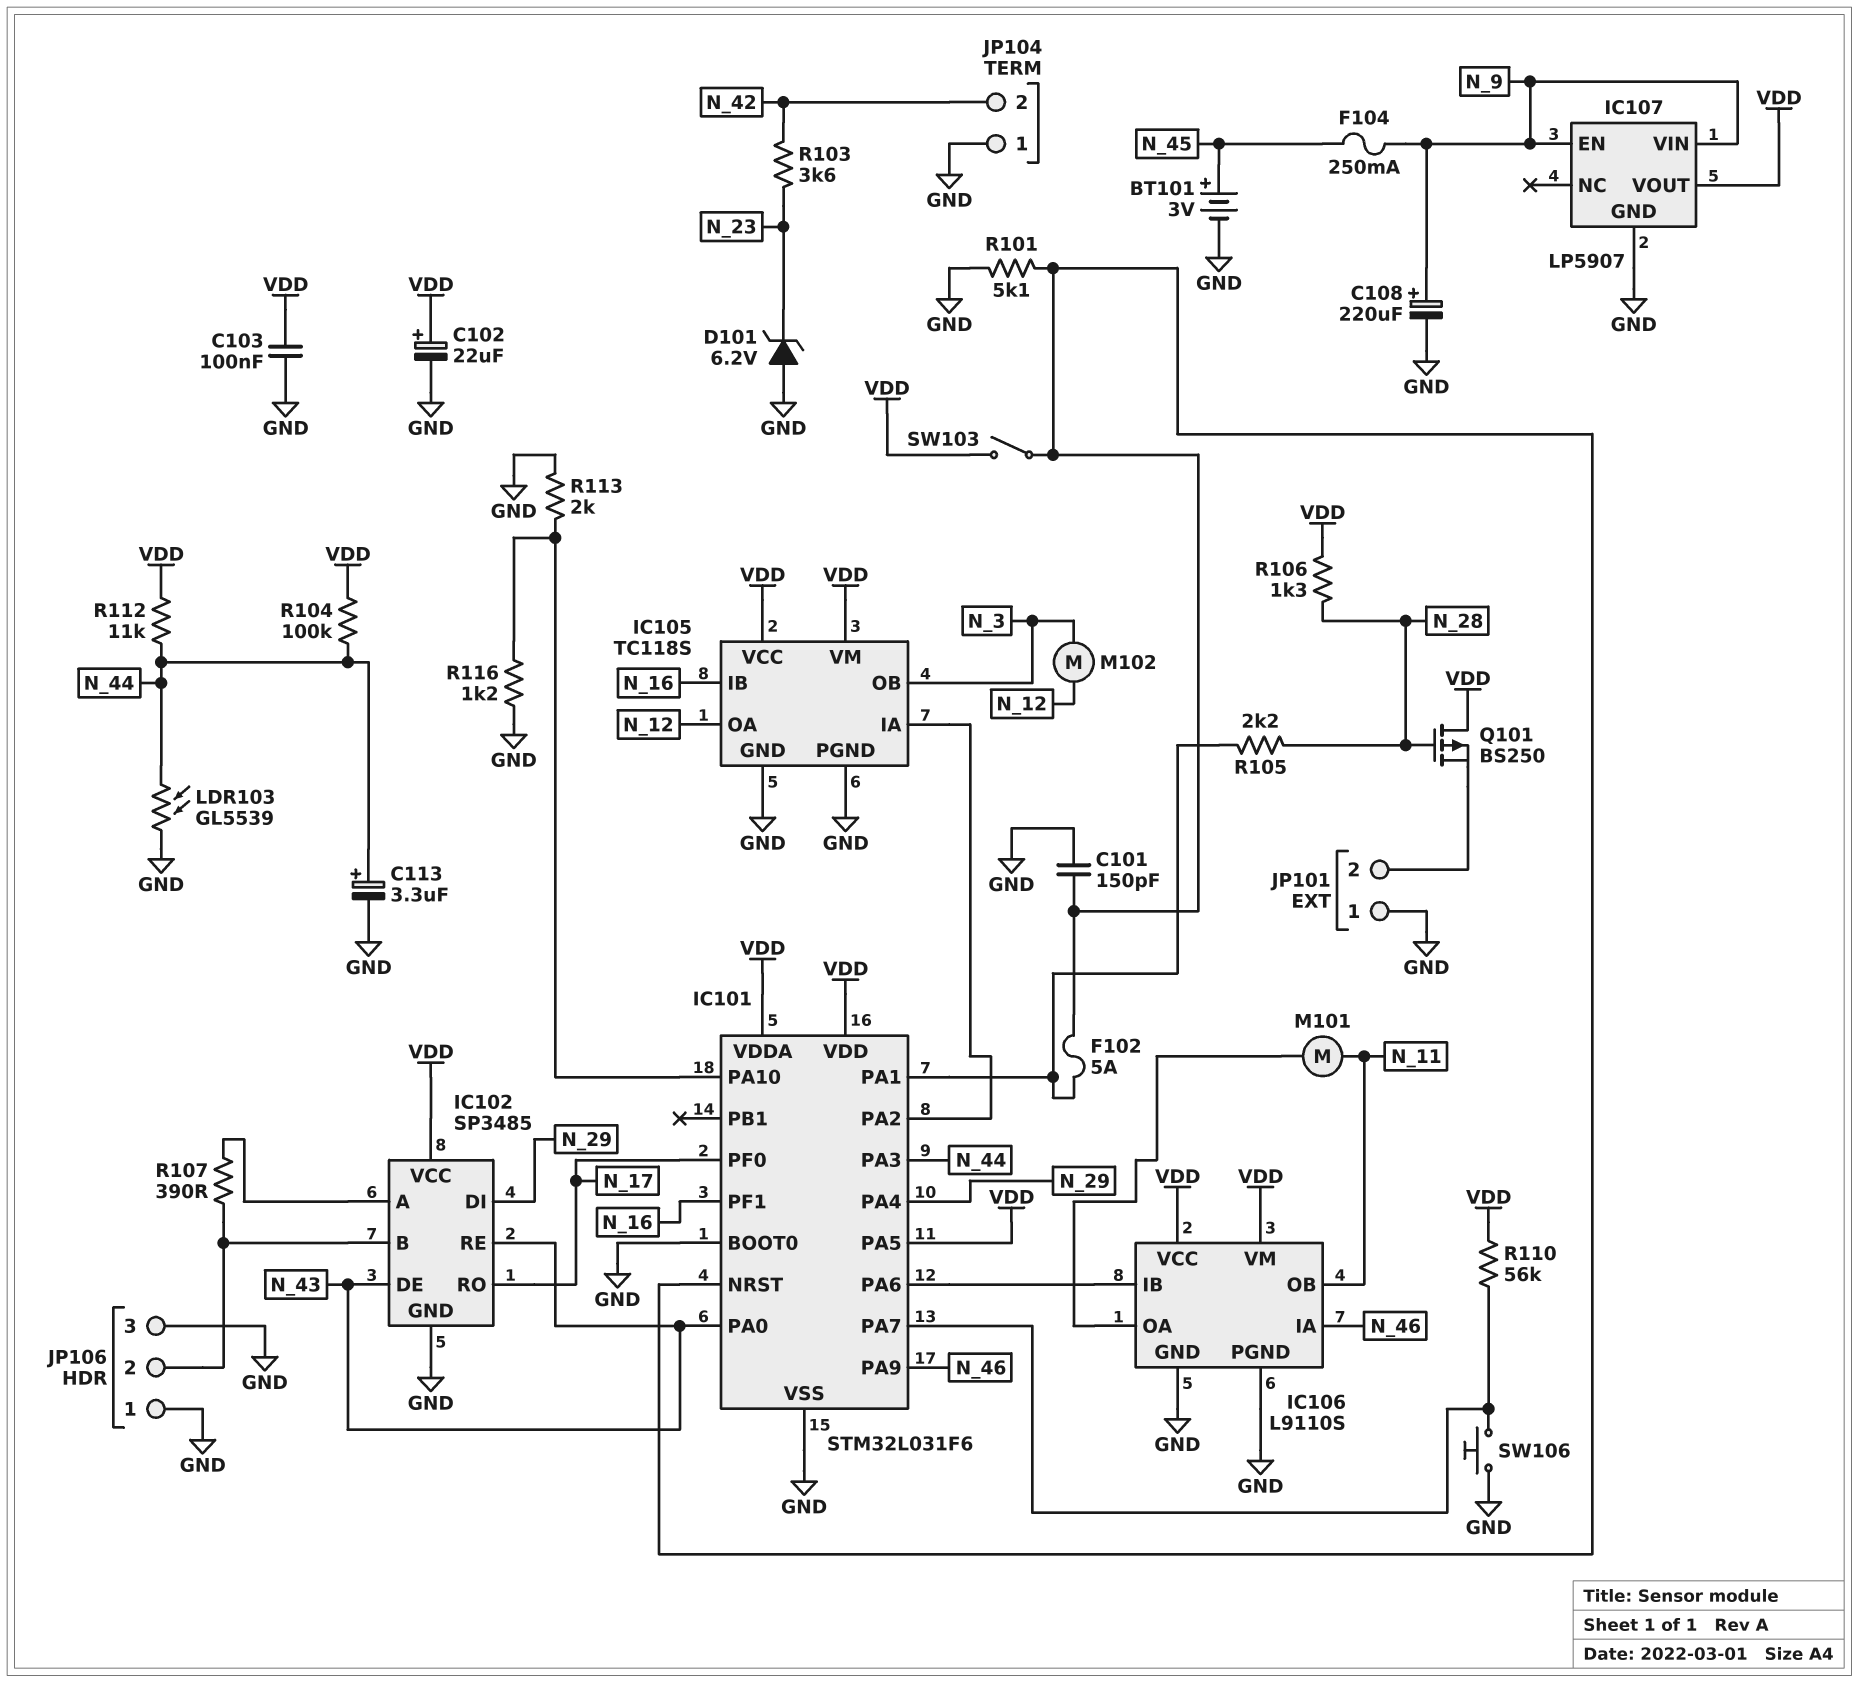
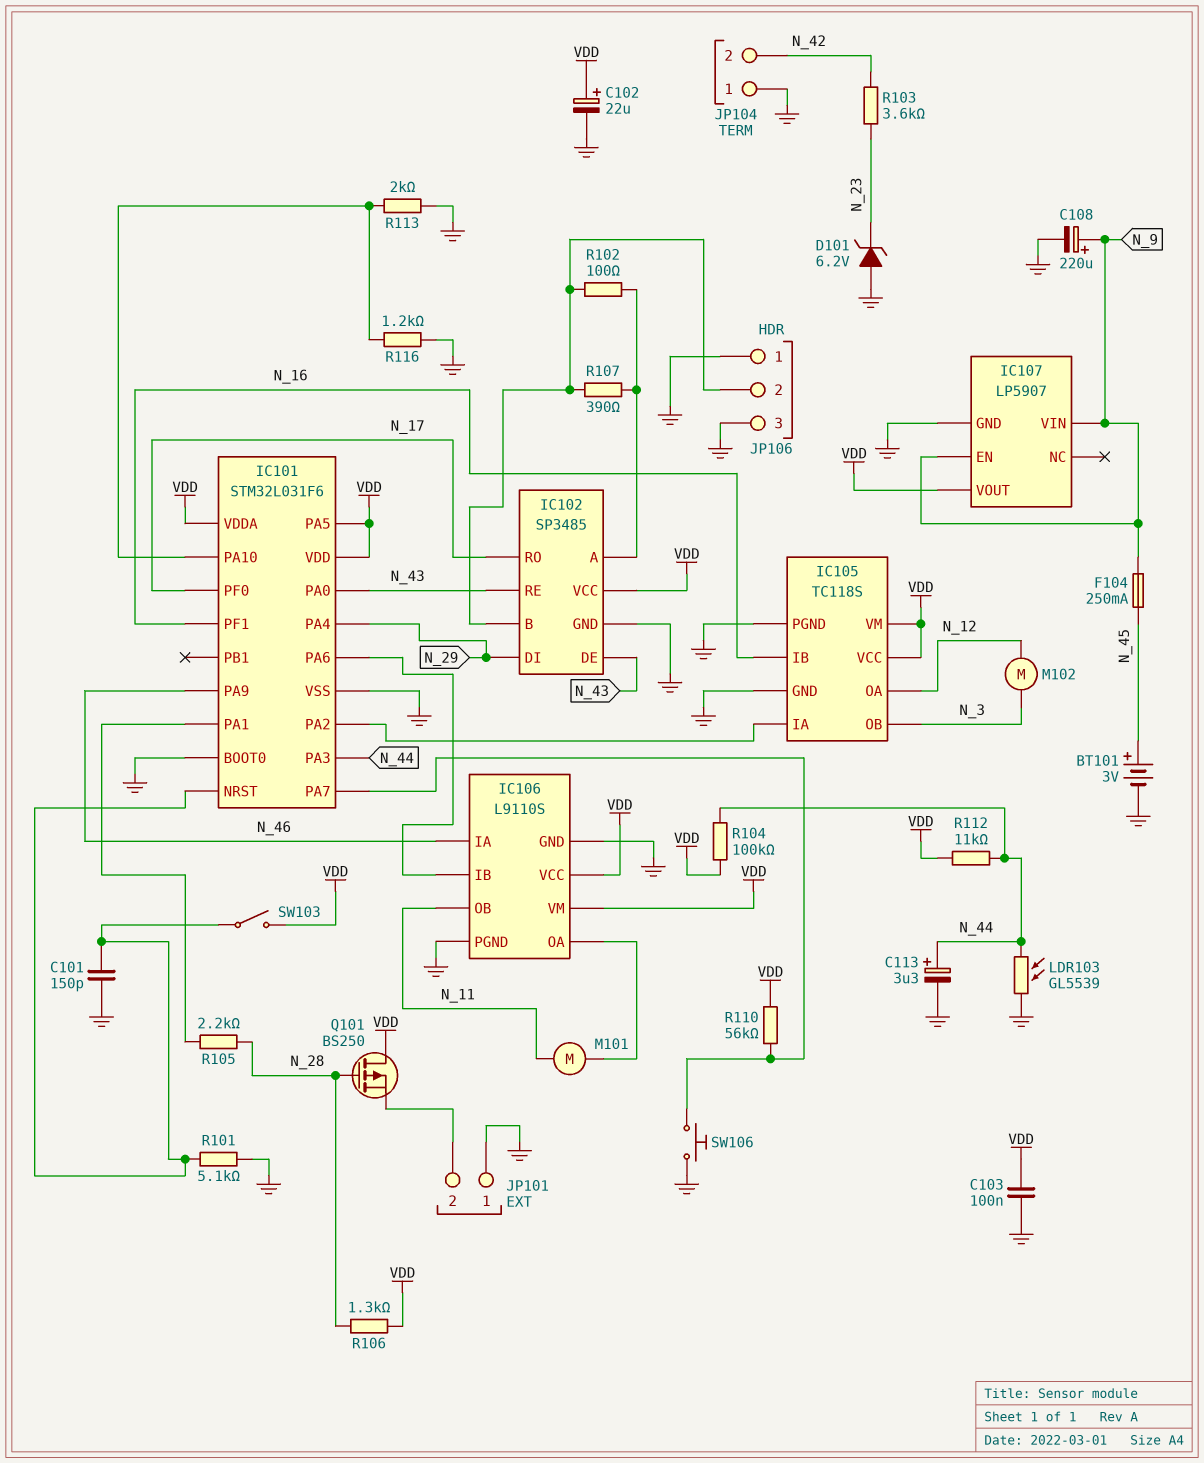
F102: 5A (IC101/NRST, IC101/PA1) -> none
R102: none -> 100 (IC102/A, IC102/B)

